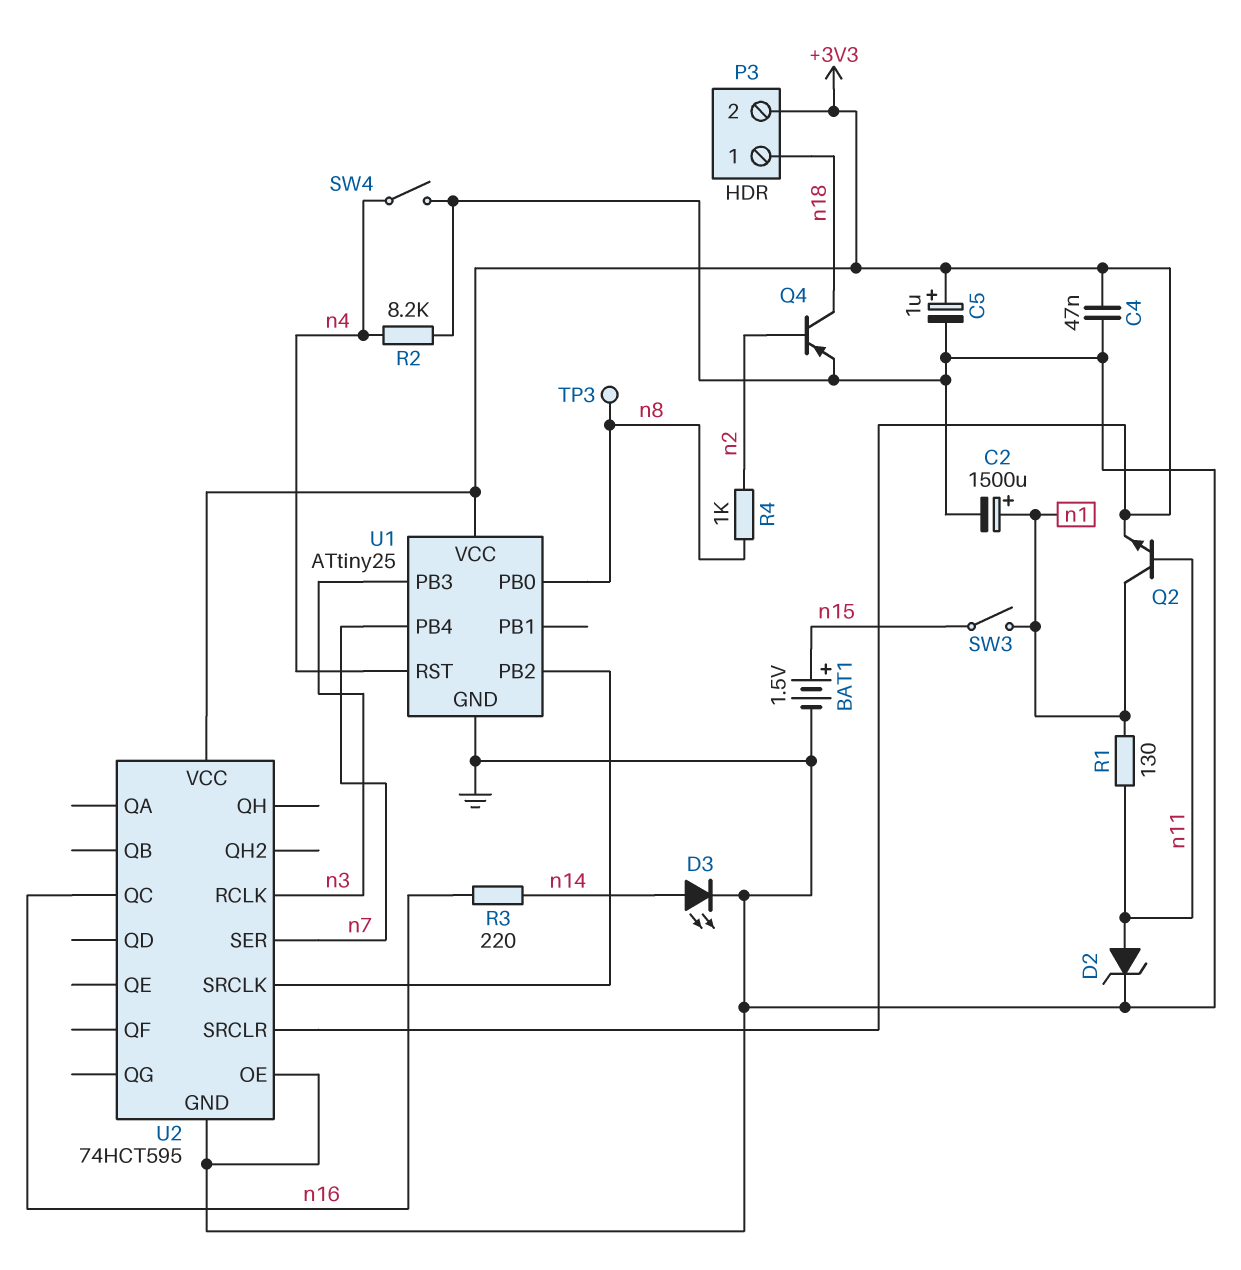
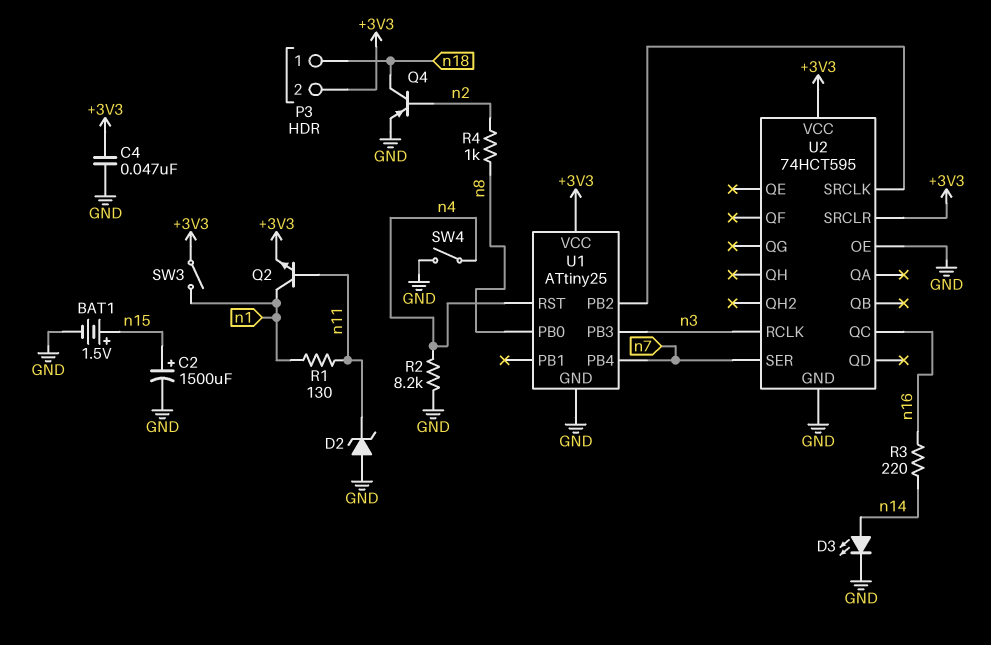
C2: 1500uF (plus n1, minus GND) -> 1500uF (plus n15, minus GND)
C5: 1uF (plus +3V3, minus GND) -> none
D2: zener (A n11, K GND) -> zener (A GND, K n11)
SW3: switch (n1, n15) -> switch (+3V3, n1)
TP3: test point (n8) -> none

